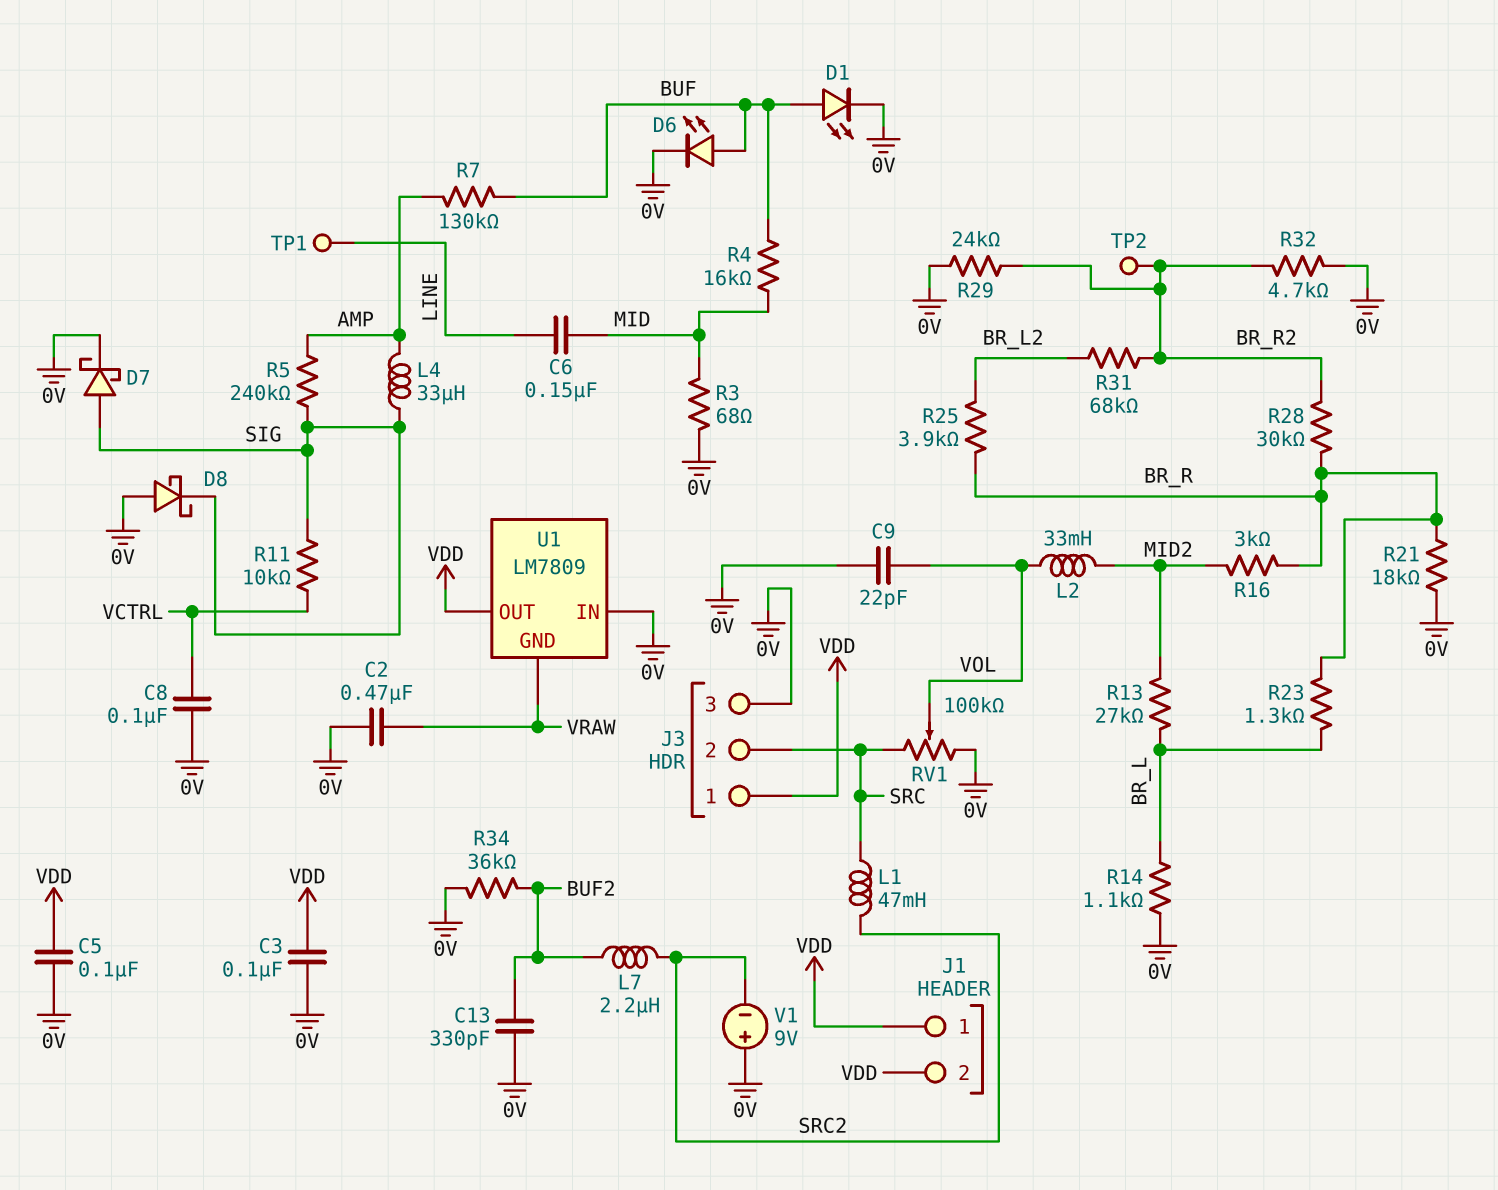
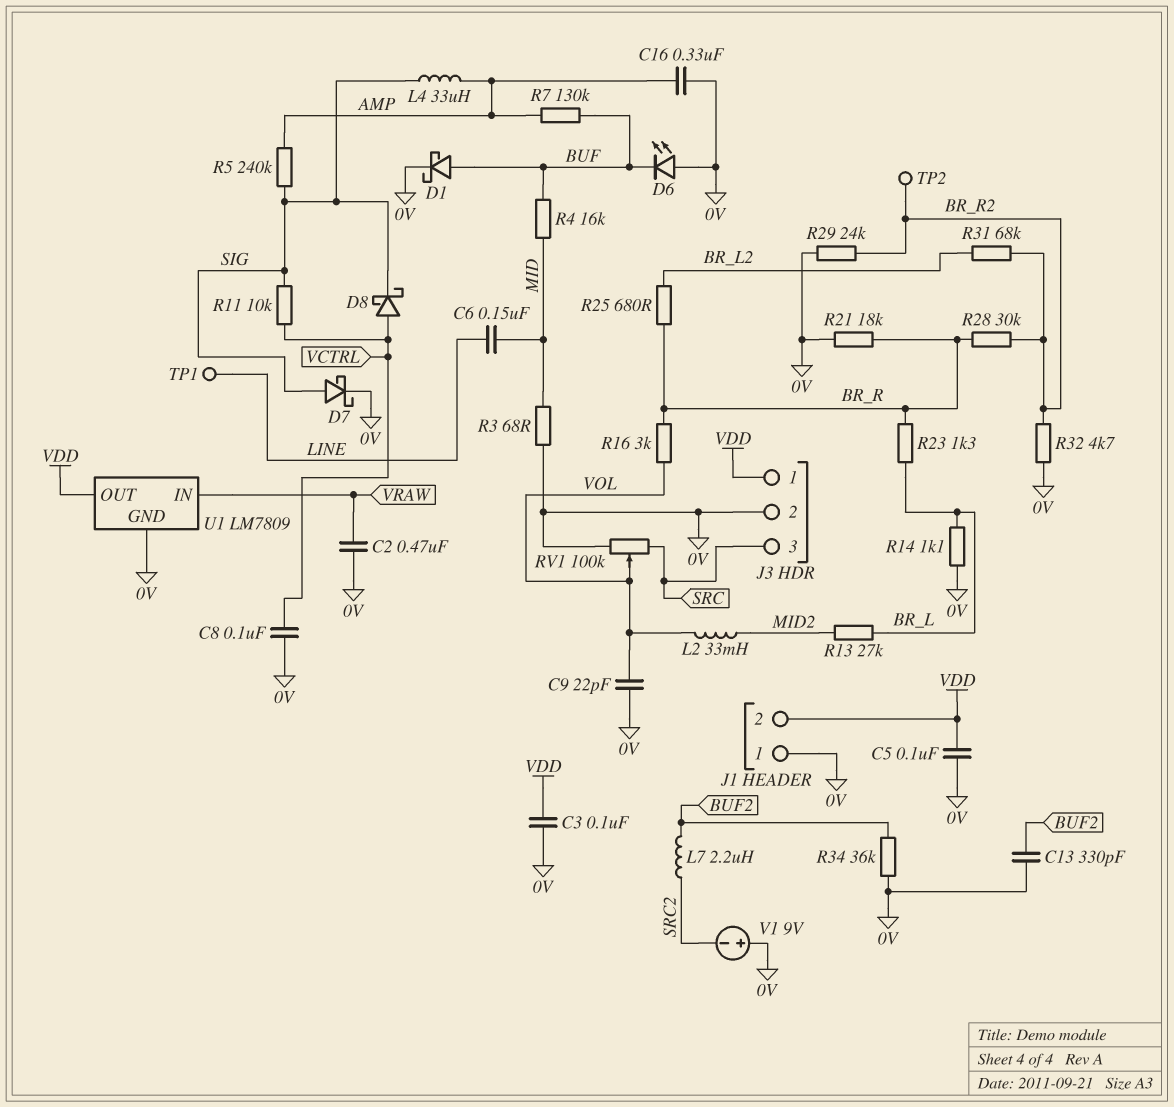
C16: none -> 330nF (0V, AMP)
D1: LED (A BUF, K 0V) -> schottky (A BUF, K 0V)
D6: LED (A BUF, K 0V) -> LED (A 0V, K BUF)
D8: schottky (A 0V, K SIG) -> schottky (A VCTRL, K SIG)
J1 pin 1: VDD -> 0V
J3 pin 2: SRC -> 0V
J3 pin 3: 0V -> SRC
L1: 47mH (SRC, SRC2) -> none
R16: 3k (BR_R, MID2) -> 3k (BR_R, VOL)
R25: 3.9k (BR_L2, BR_R) -> 680 (BR_L2, BR_R)
U1 pin GND: VRAW -> 0V
U1 pin IN: 0V -> VRAW

